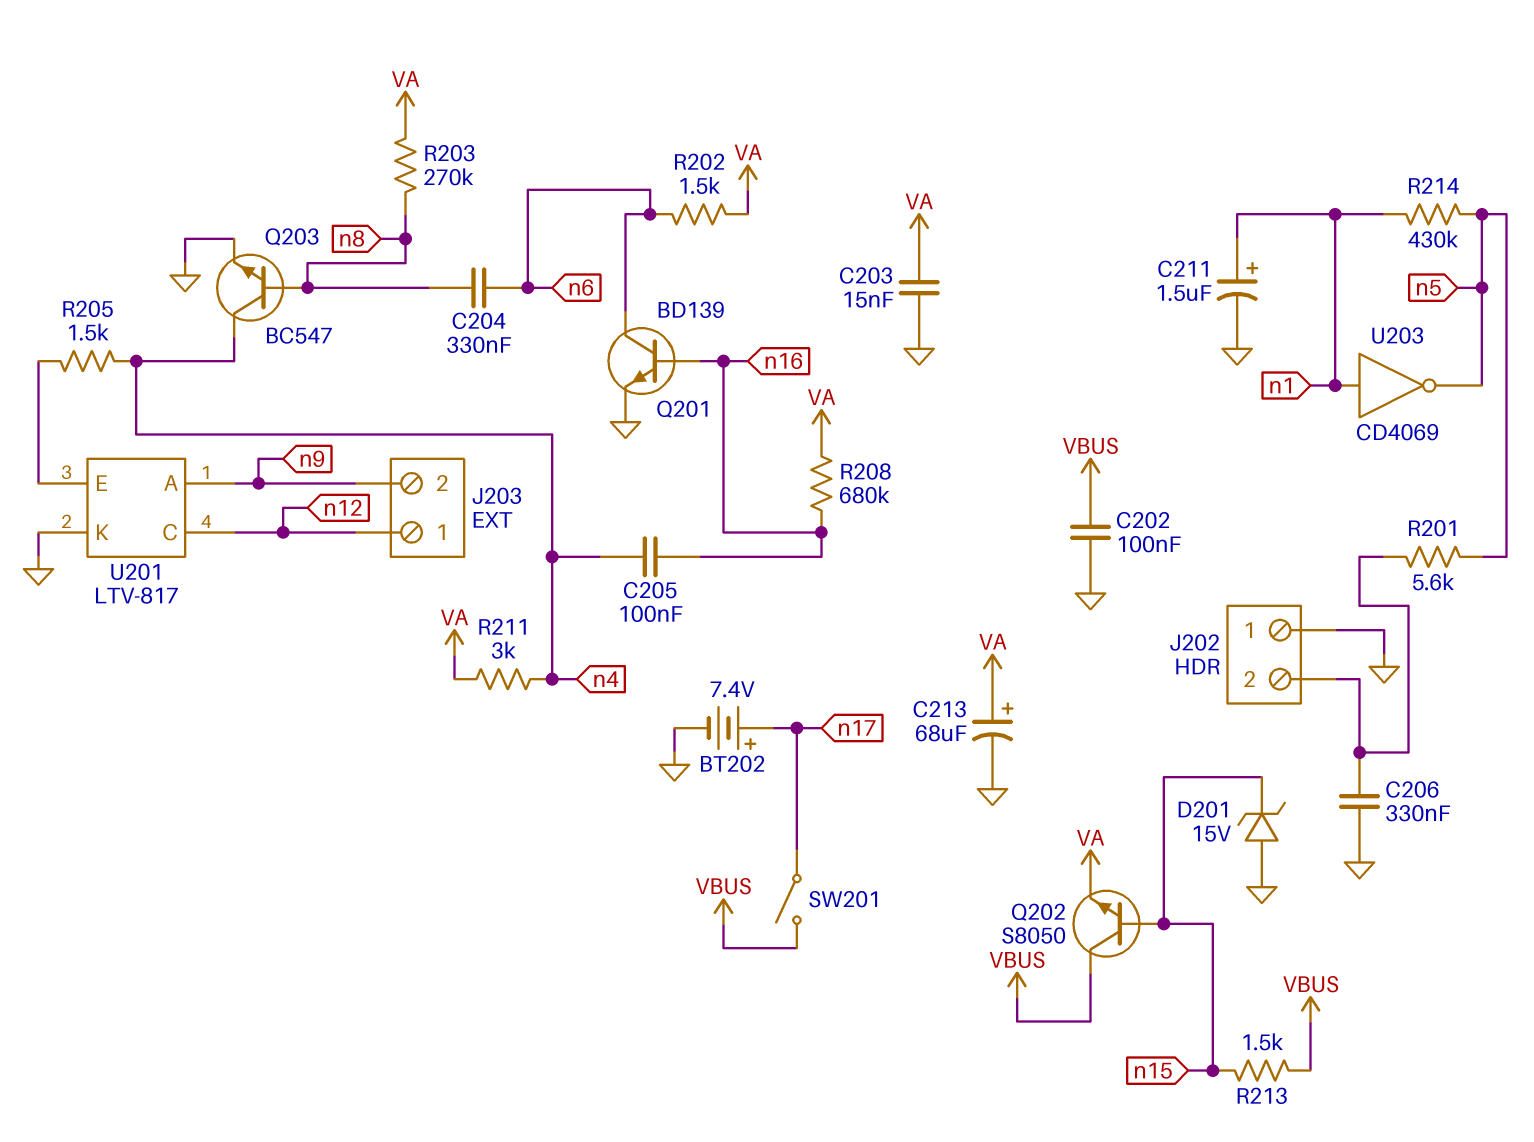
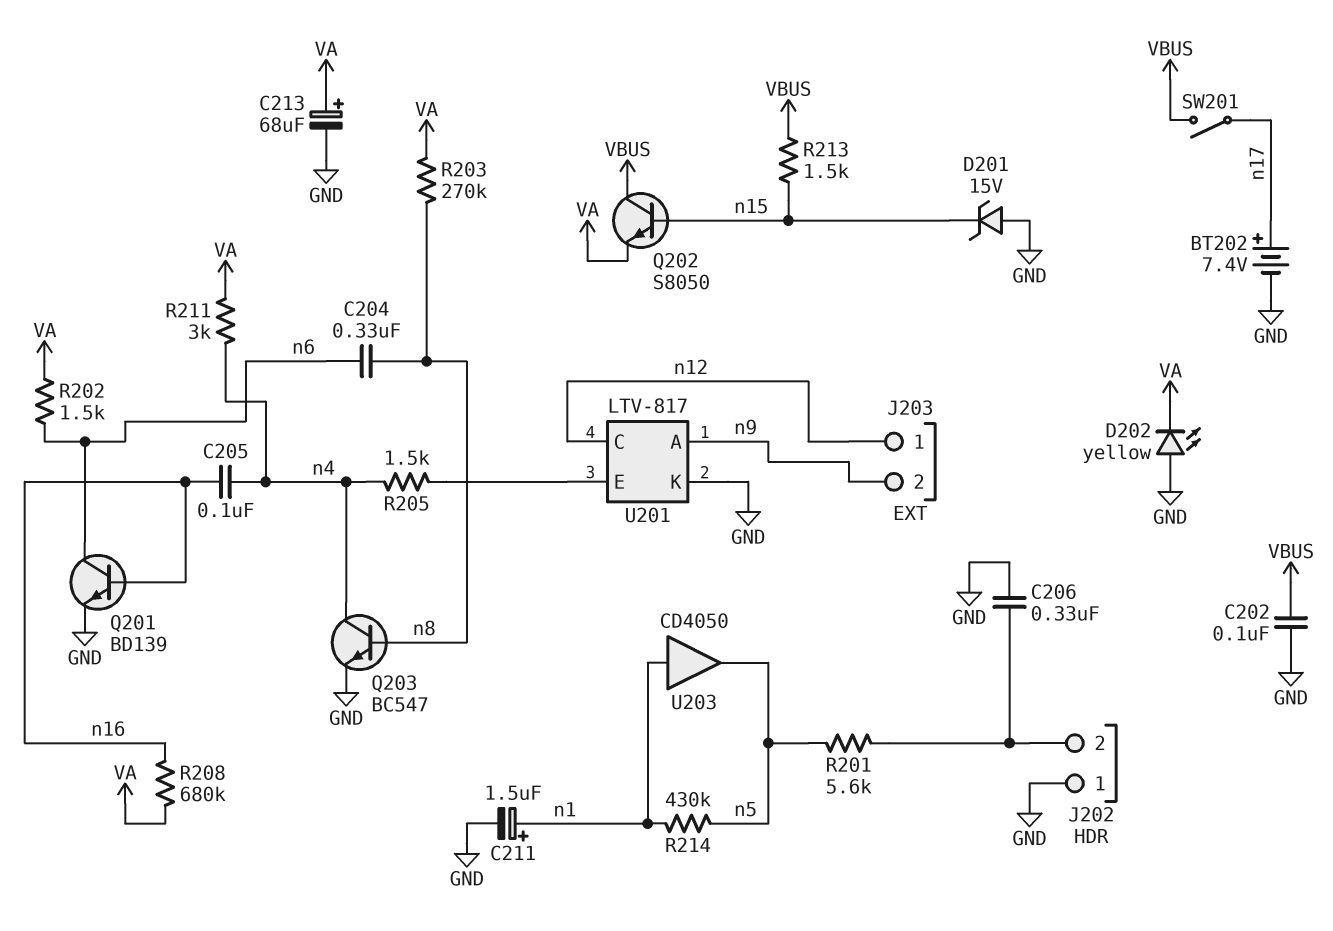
C203: 15nF (GND, VA) -> none
D202: none -> LED yellow (A GND, K VA)
U203: NOT CD4069 (in n1, out n5) -> buffer CD4050 (in n1, out n5)

